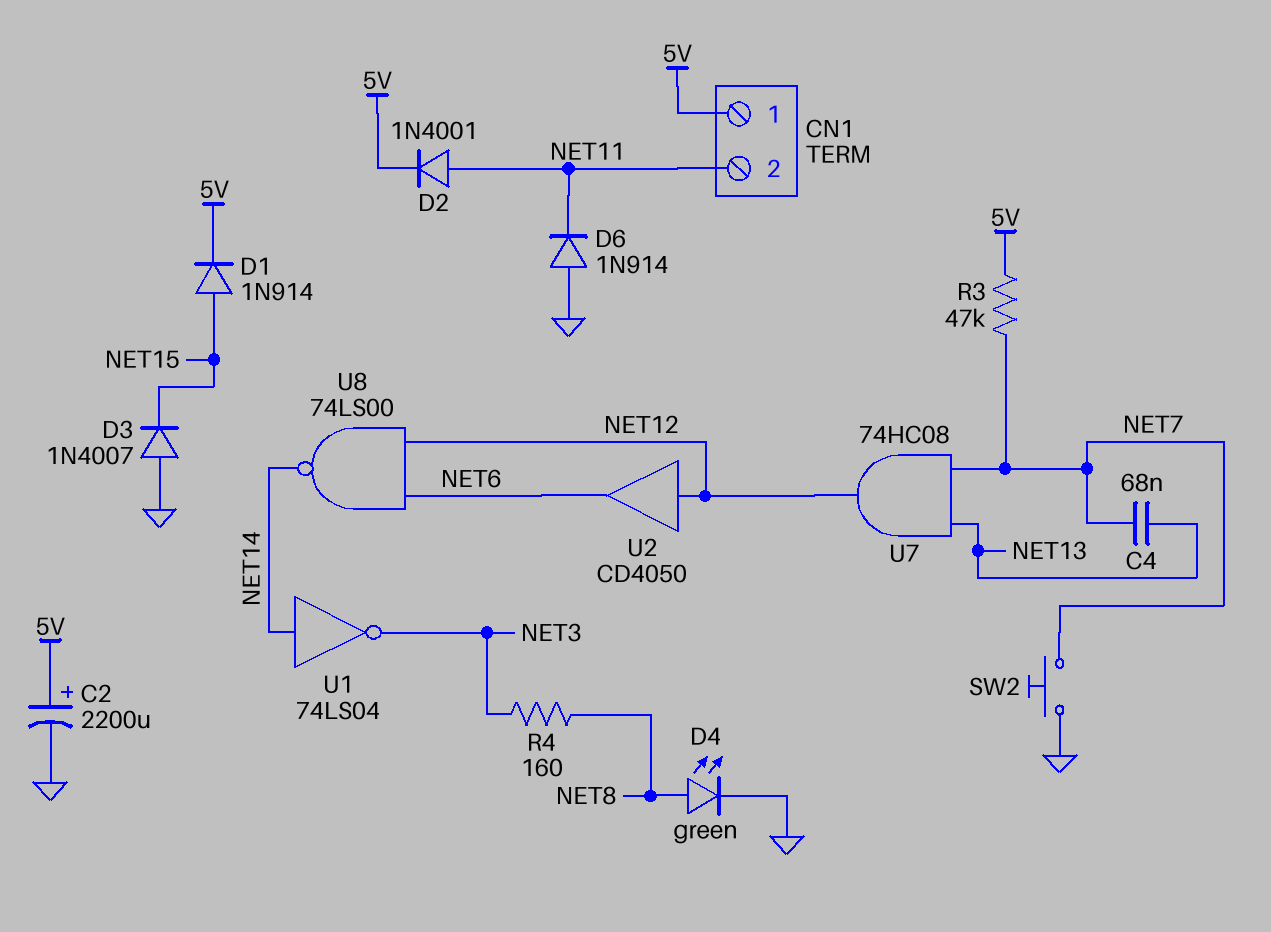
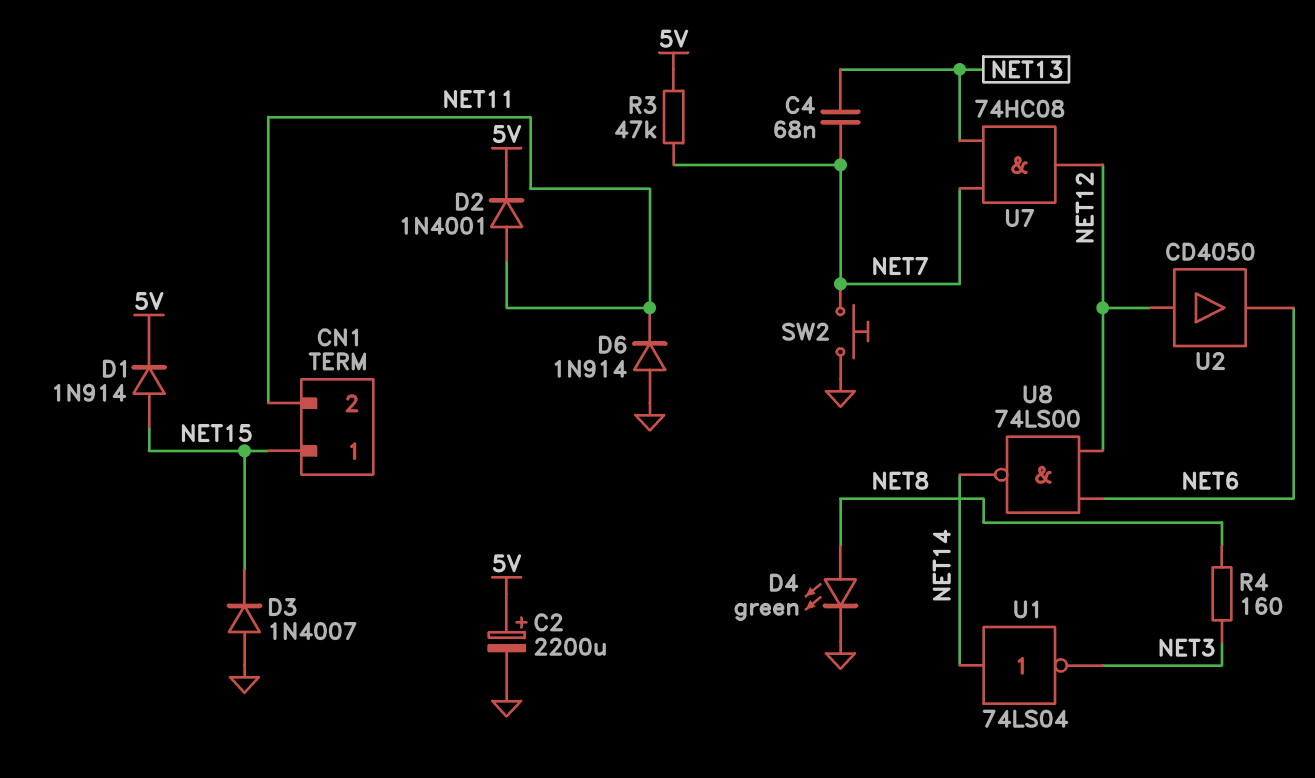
CN1 pin 1: 5V -> NET15

